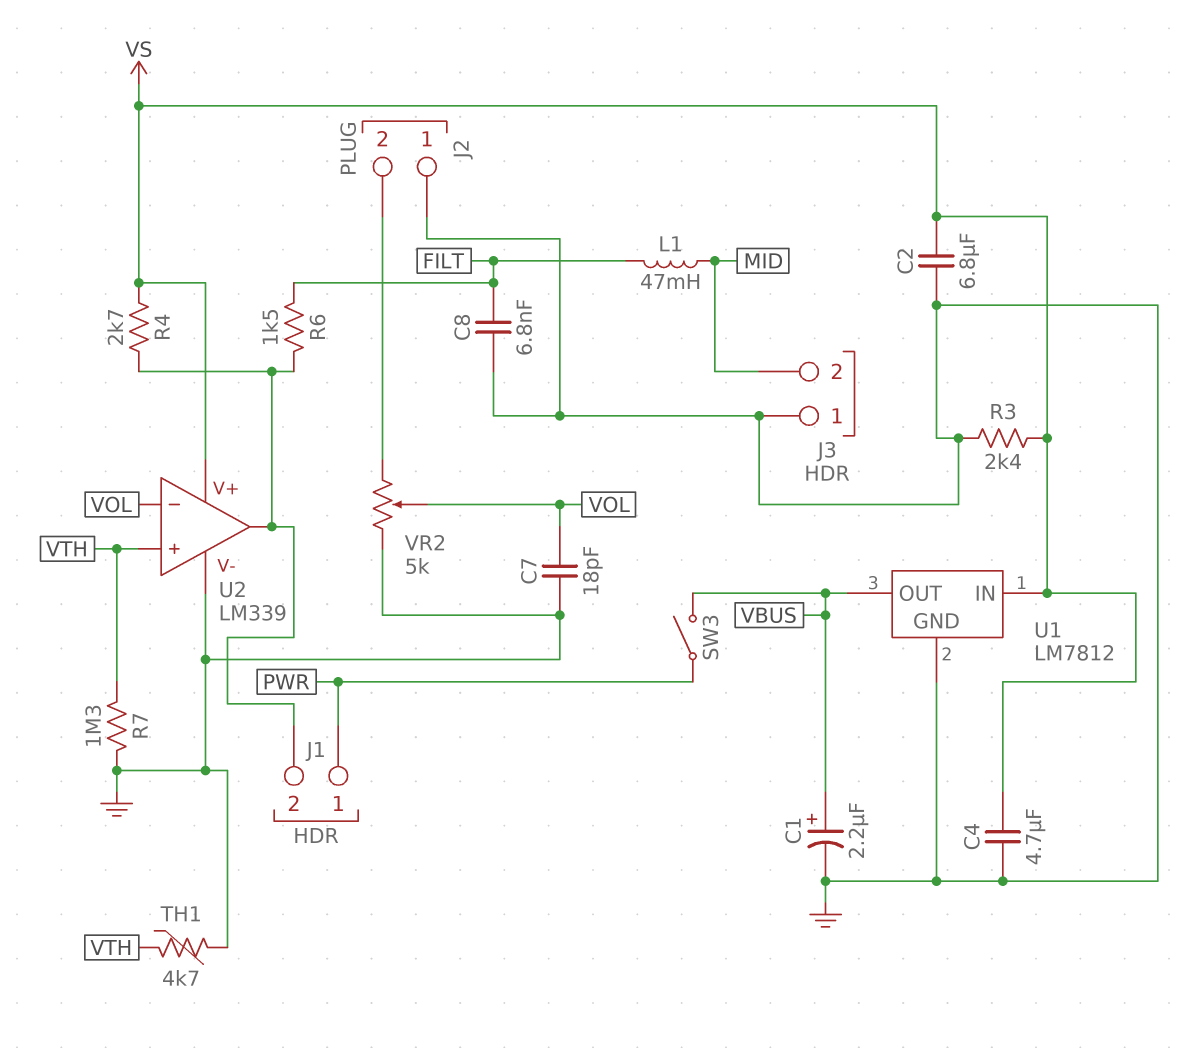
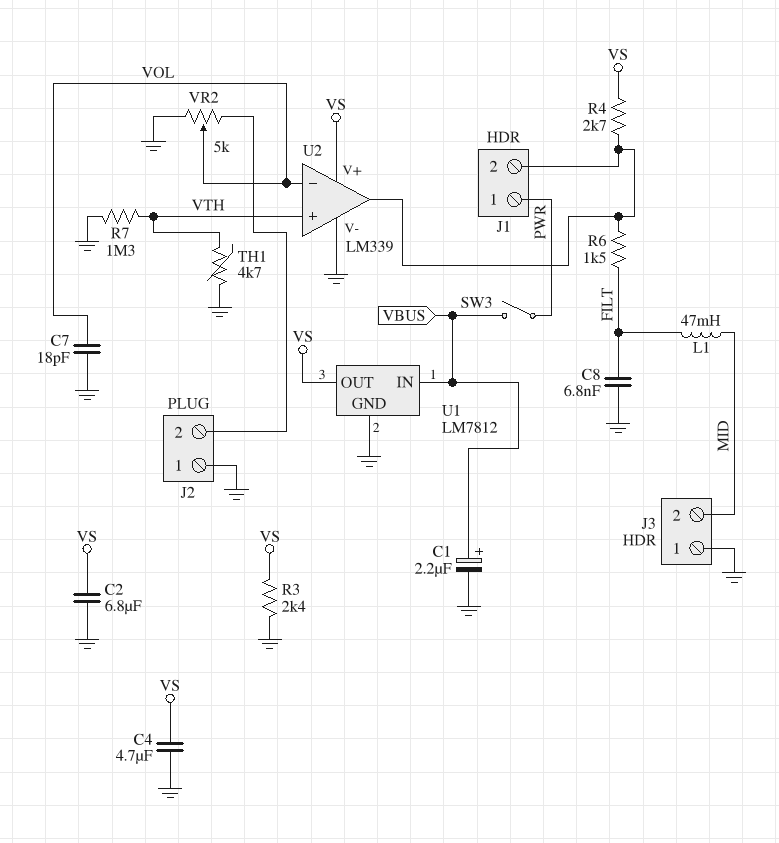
U1 pin IN: VS -> VBUS
U1 pin OUT: VBUS -> VS

